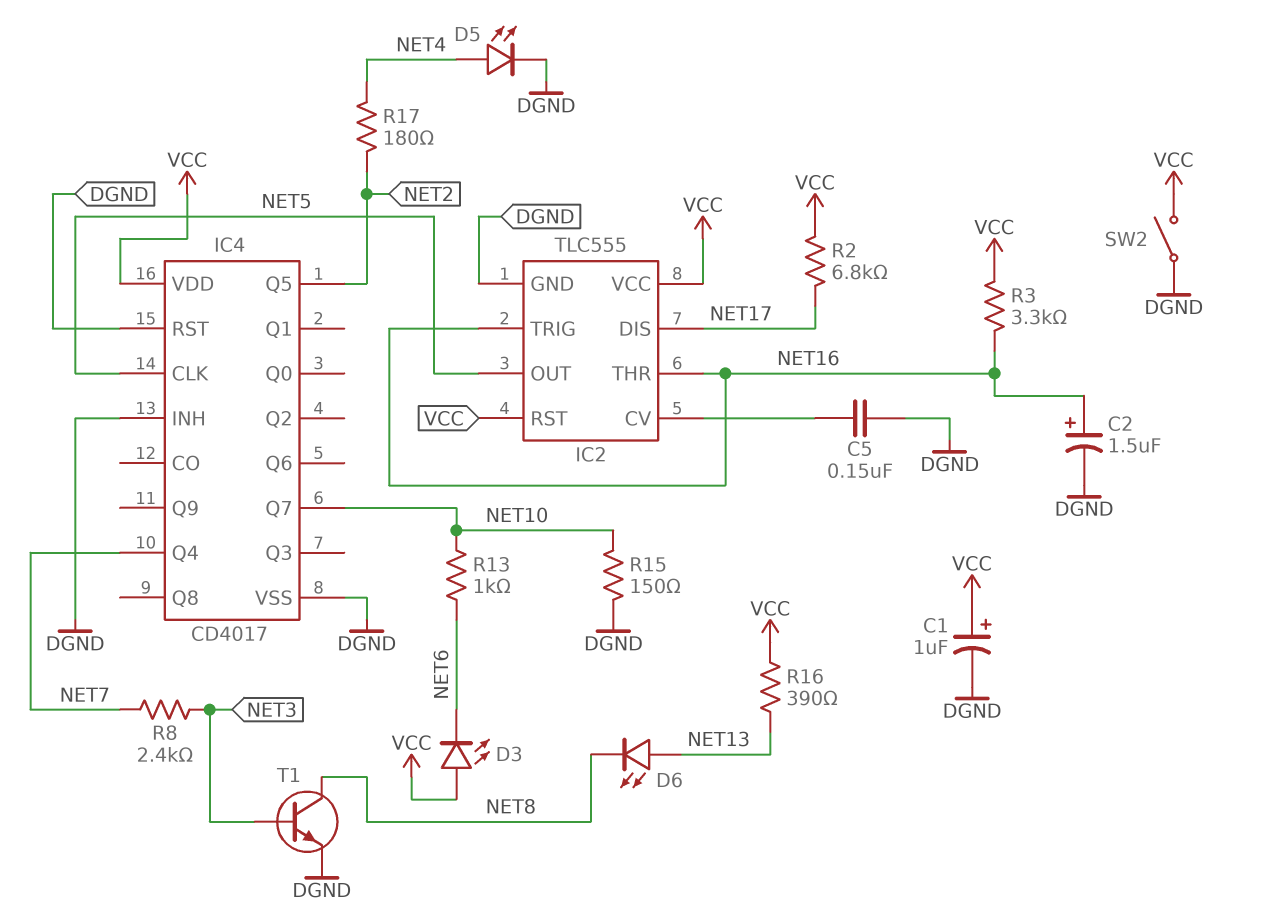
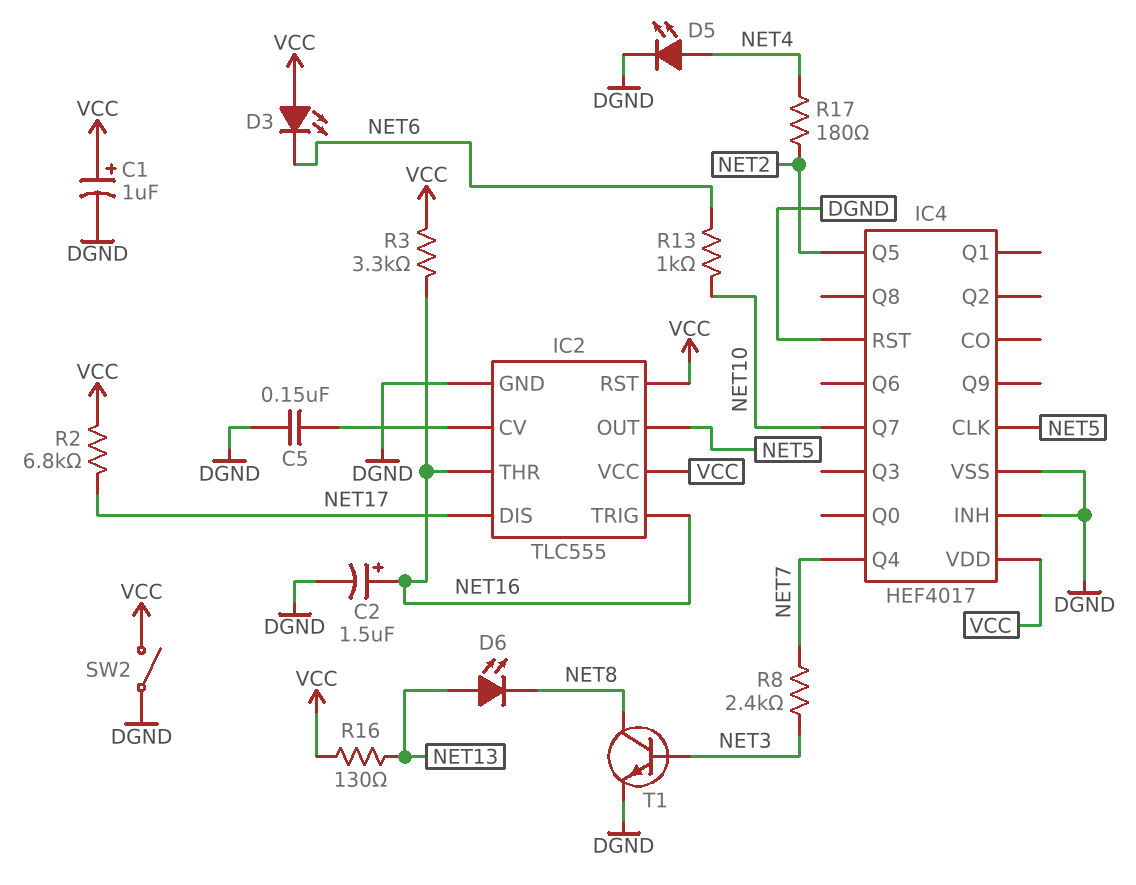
IC4: CD4017 -> HEF4017
R15: 150 (DGND, NET10) -> none
R16: 390 (NET13, VCC) -> 130 (NET13, VCC)

